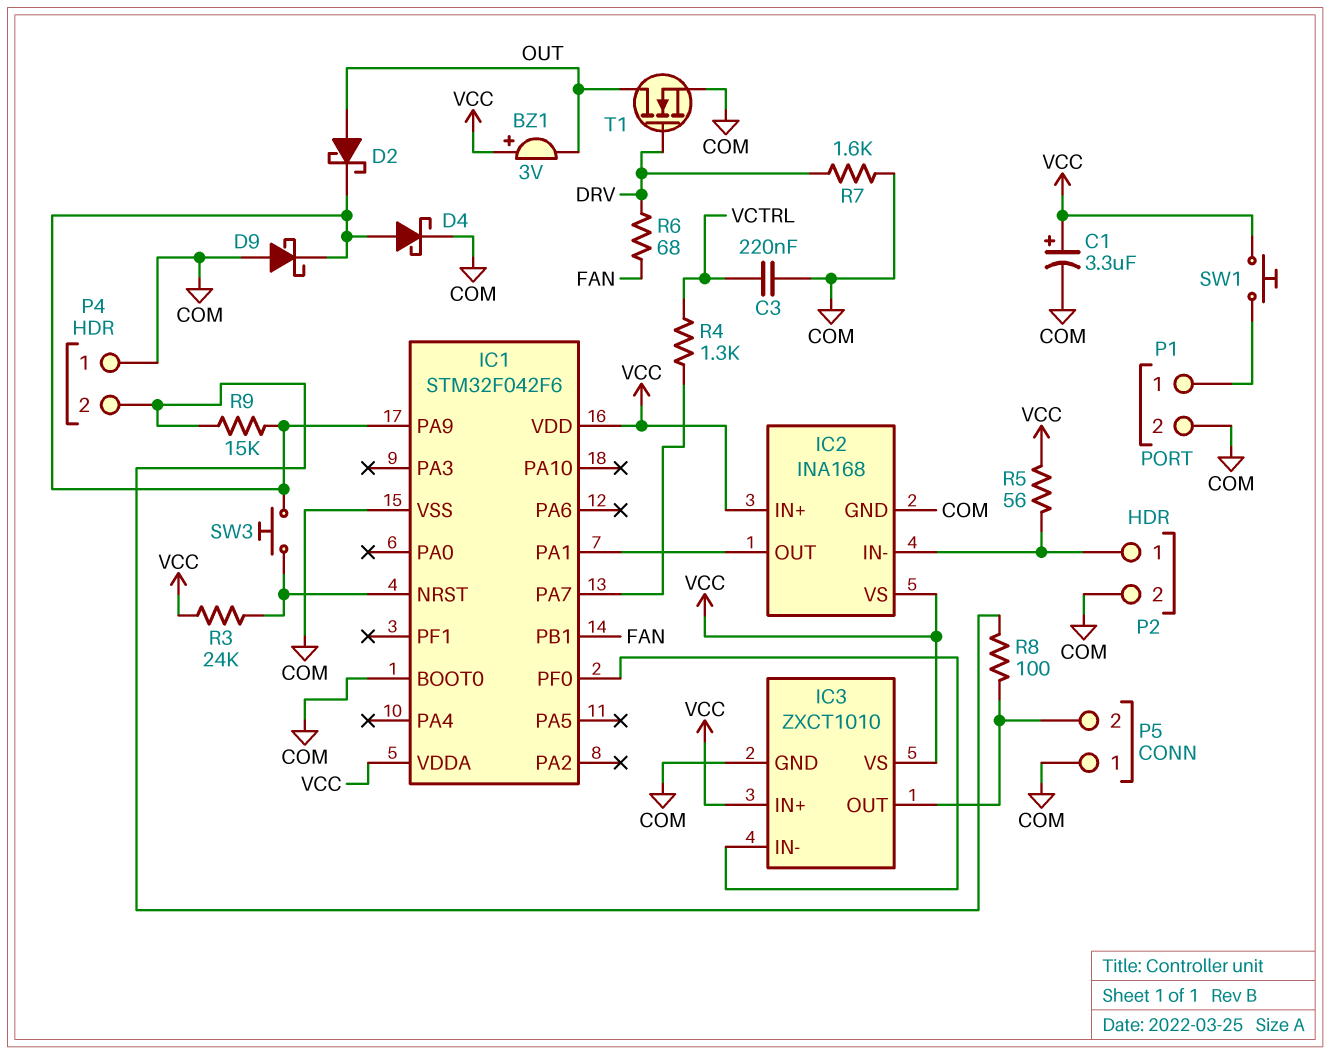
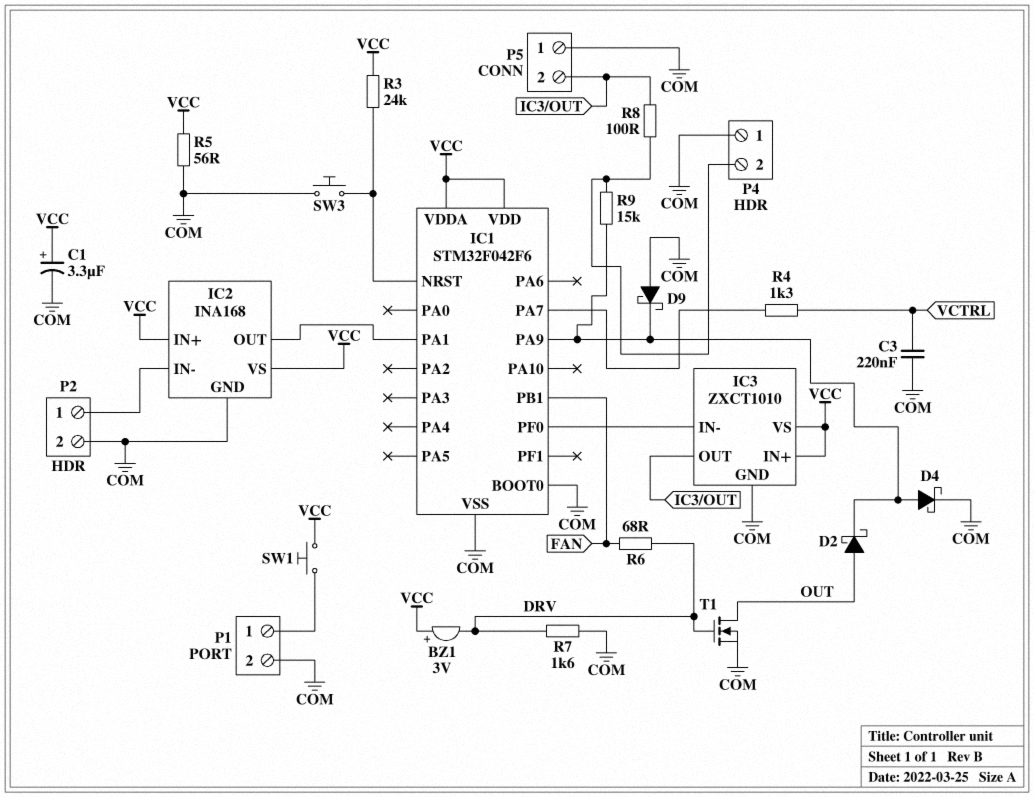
BZ1: buzzer 3V (plus VCC, minus OUT) -> buzzer 3V (plus VCC, minus DRV)
R5: 56 (IC2/IN-, VCC) -> 56 (COM, VCC)
SW3: button (IC1/NRST, IC1/PA9) -> button (COM, IC1/NRST)

